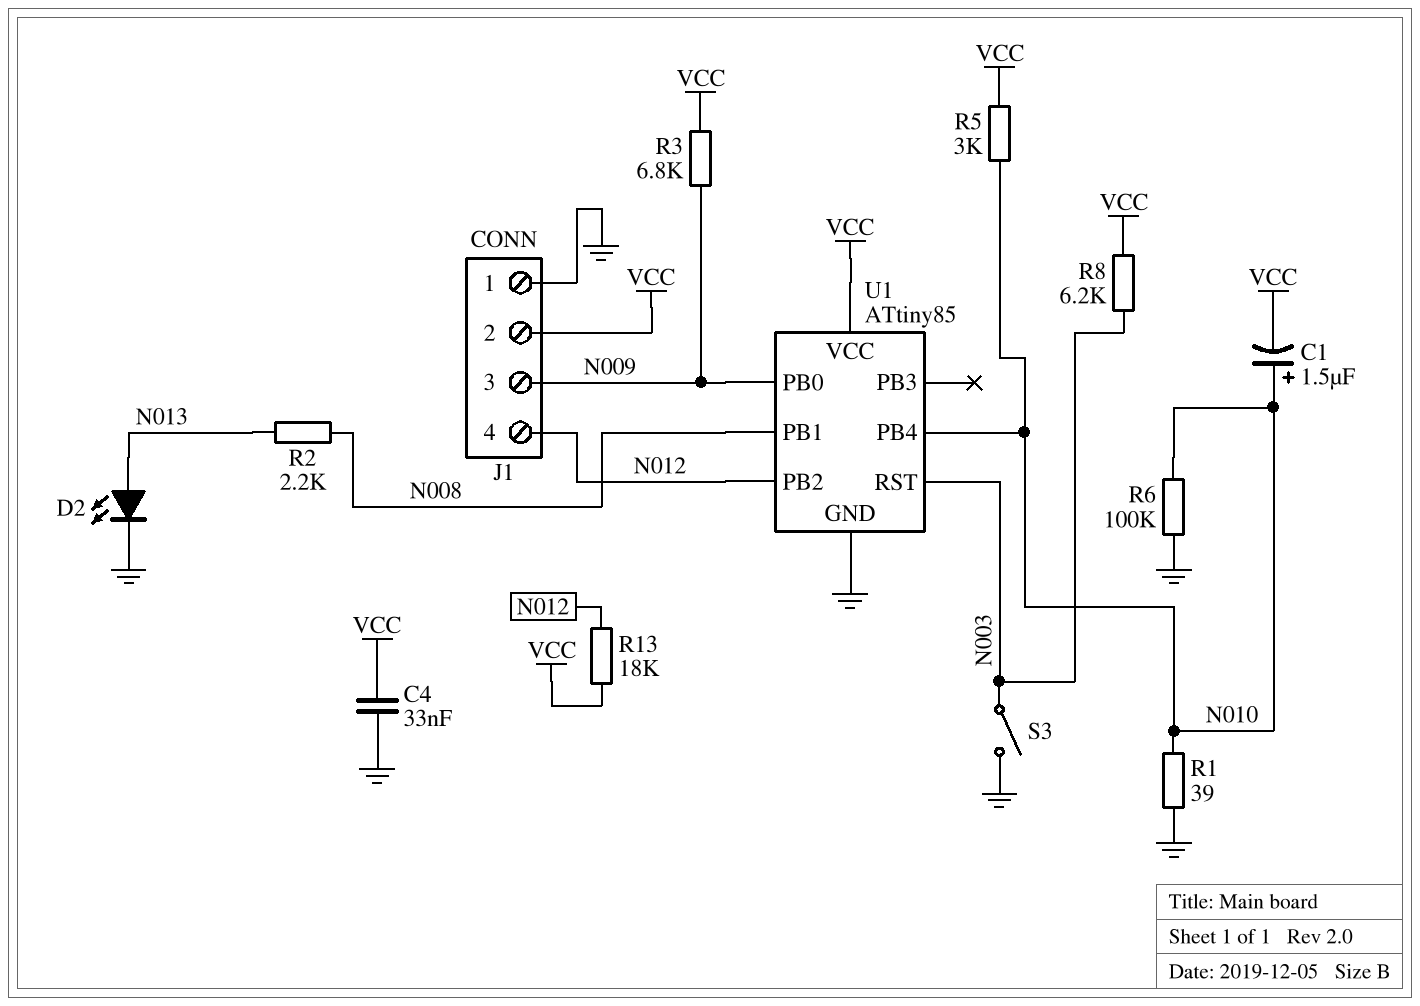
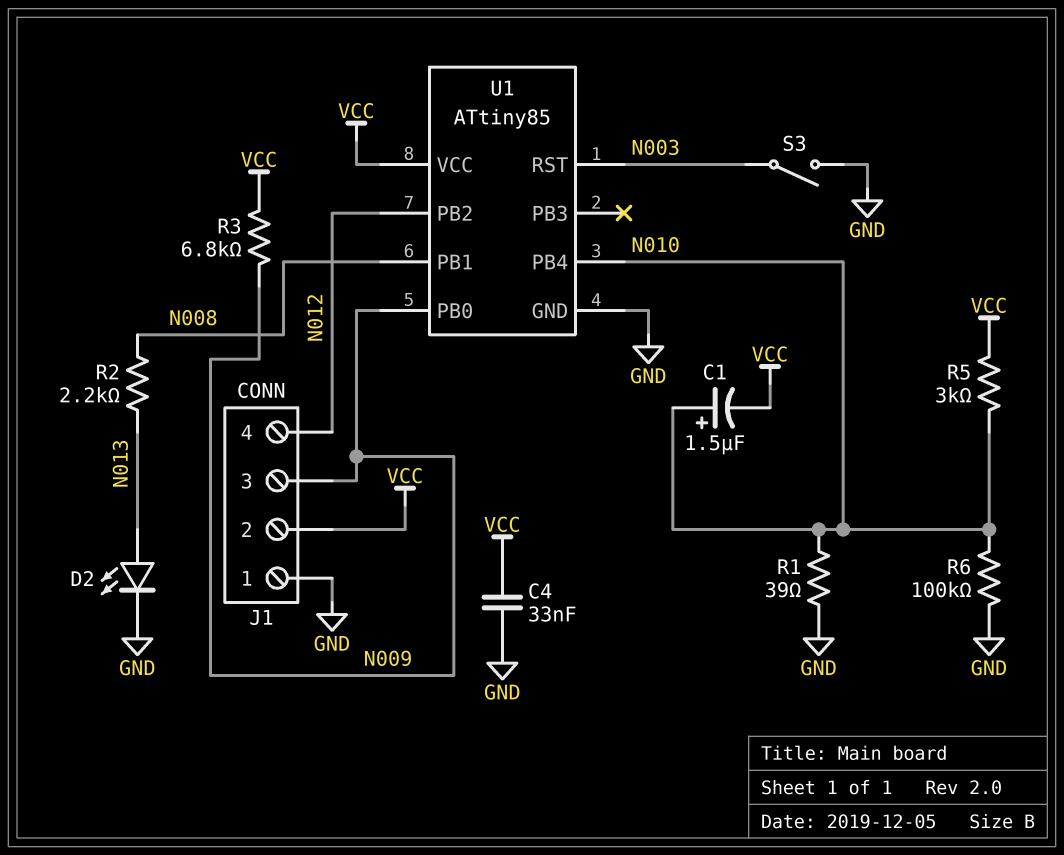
R8: 6.2k (N003, VCC) -> none
R13: 18k (N012, VCC) -> none

